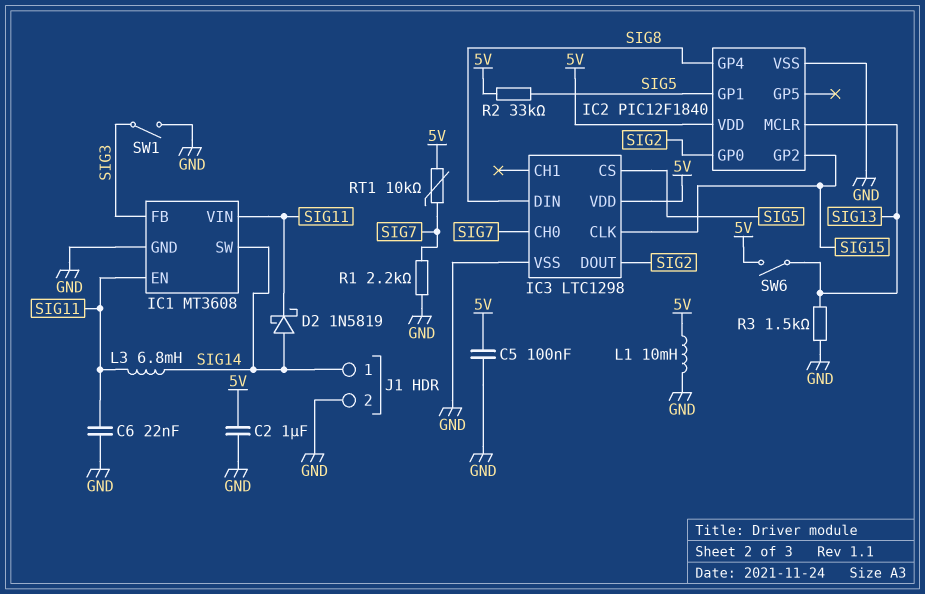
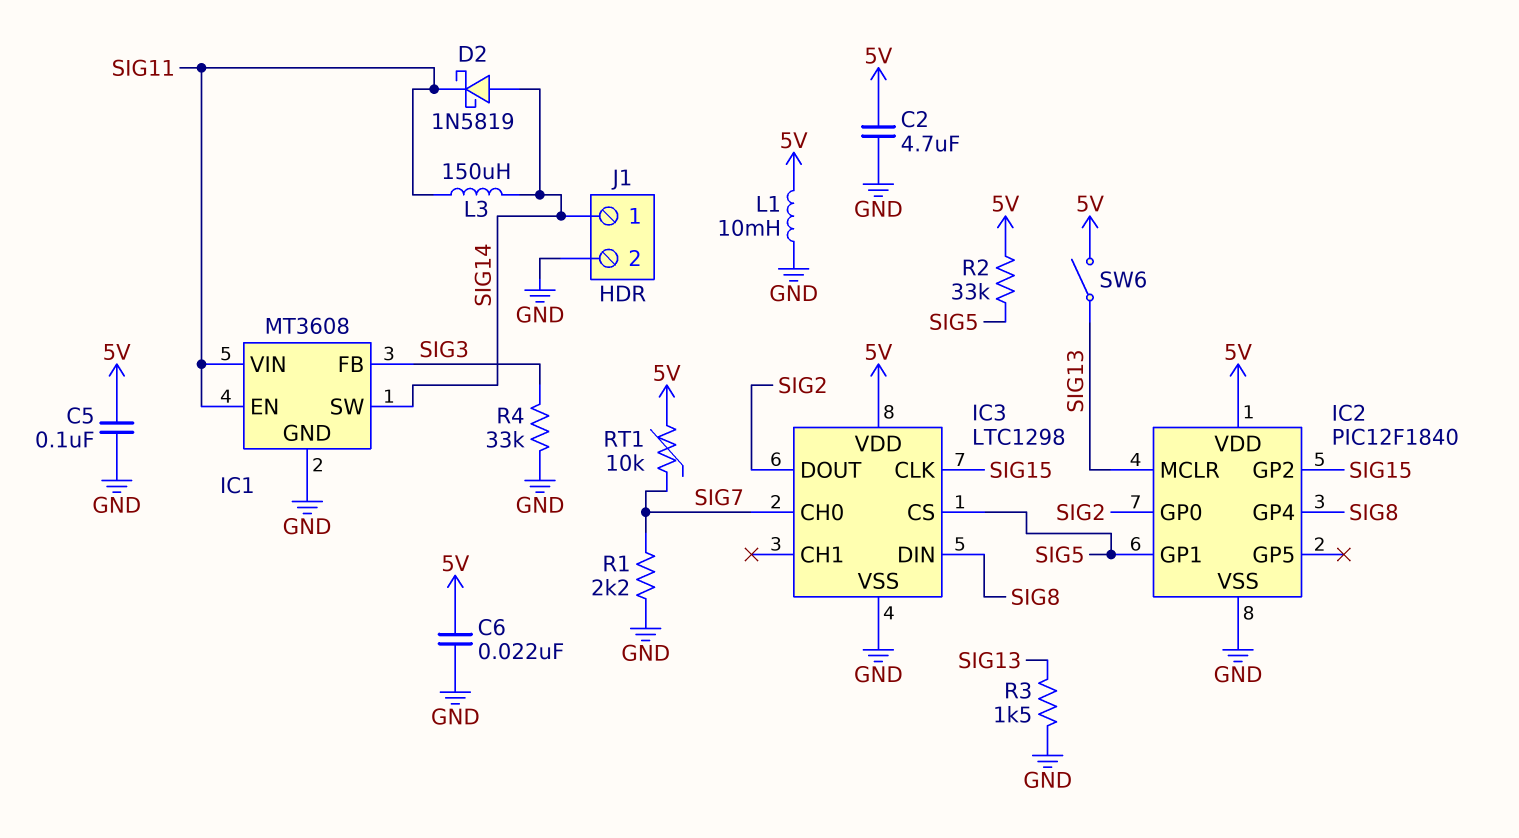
C2: 1uF (5V, GND) -> 4.7uF (5V, GND)
C6: 22nF (GND, SIG11) -> 22nF (5V, GND)
L3: 6.8mH (SIG11, SIG14) -> 150uH (SIG11, SIG14)
R4: none -> 33k (GND, SIG3)
SW1: switch (GND, SIG3) -> none

